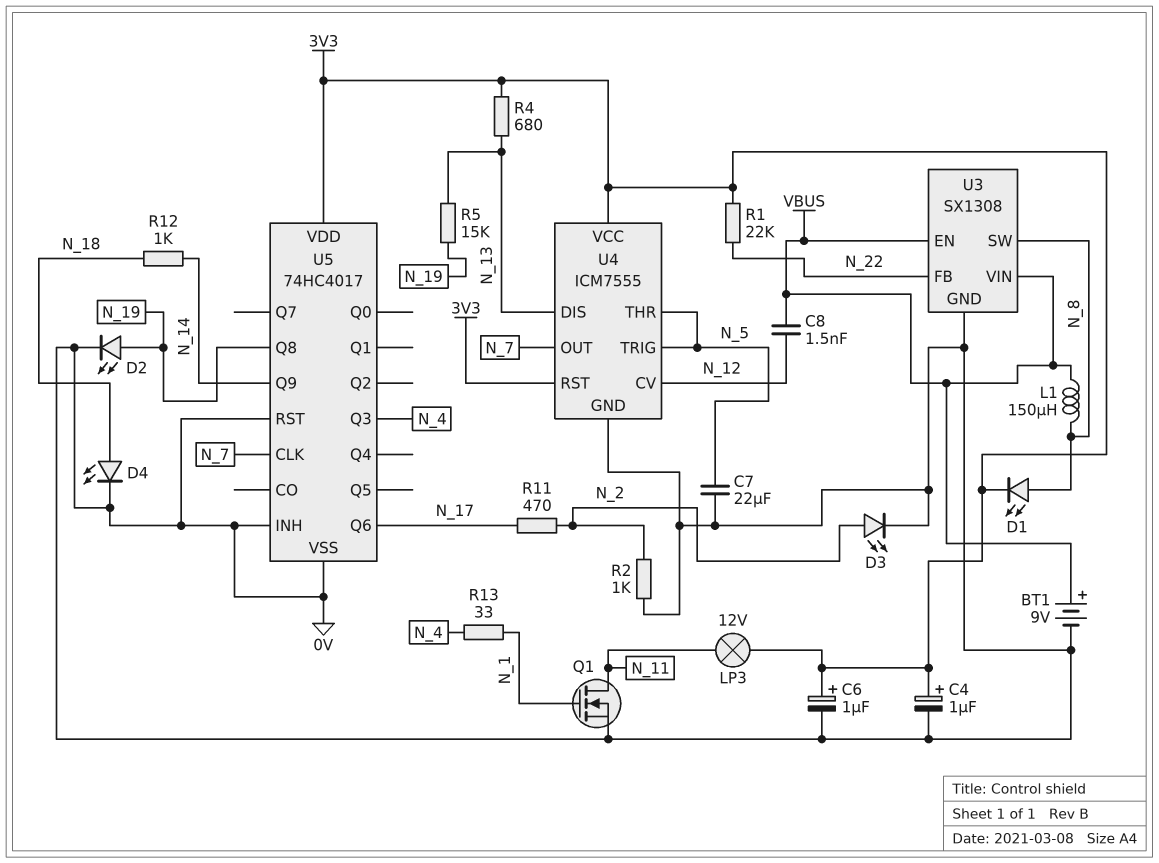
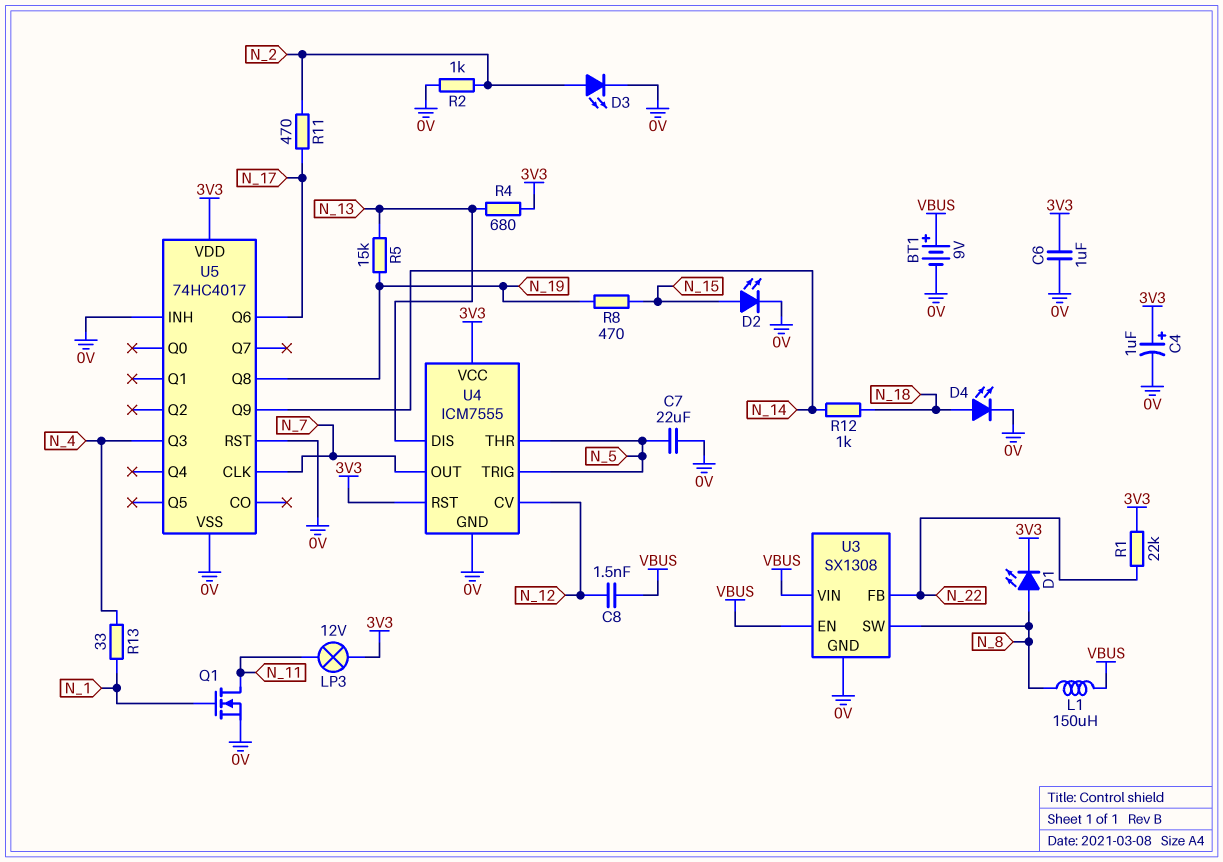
C6: 1uF (plus 3V3, minus 0V) -> 1uF (0V, 3V3)
D2: LED (A N_19, K 0V) -> LED (A N_15, K 0V)
R8: none -> 470 (N_15, N_19)

